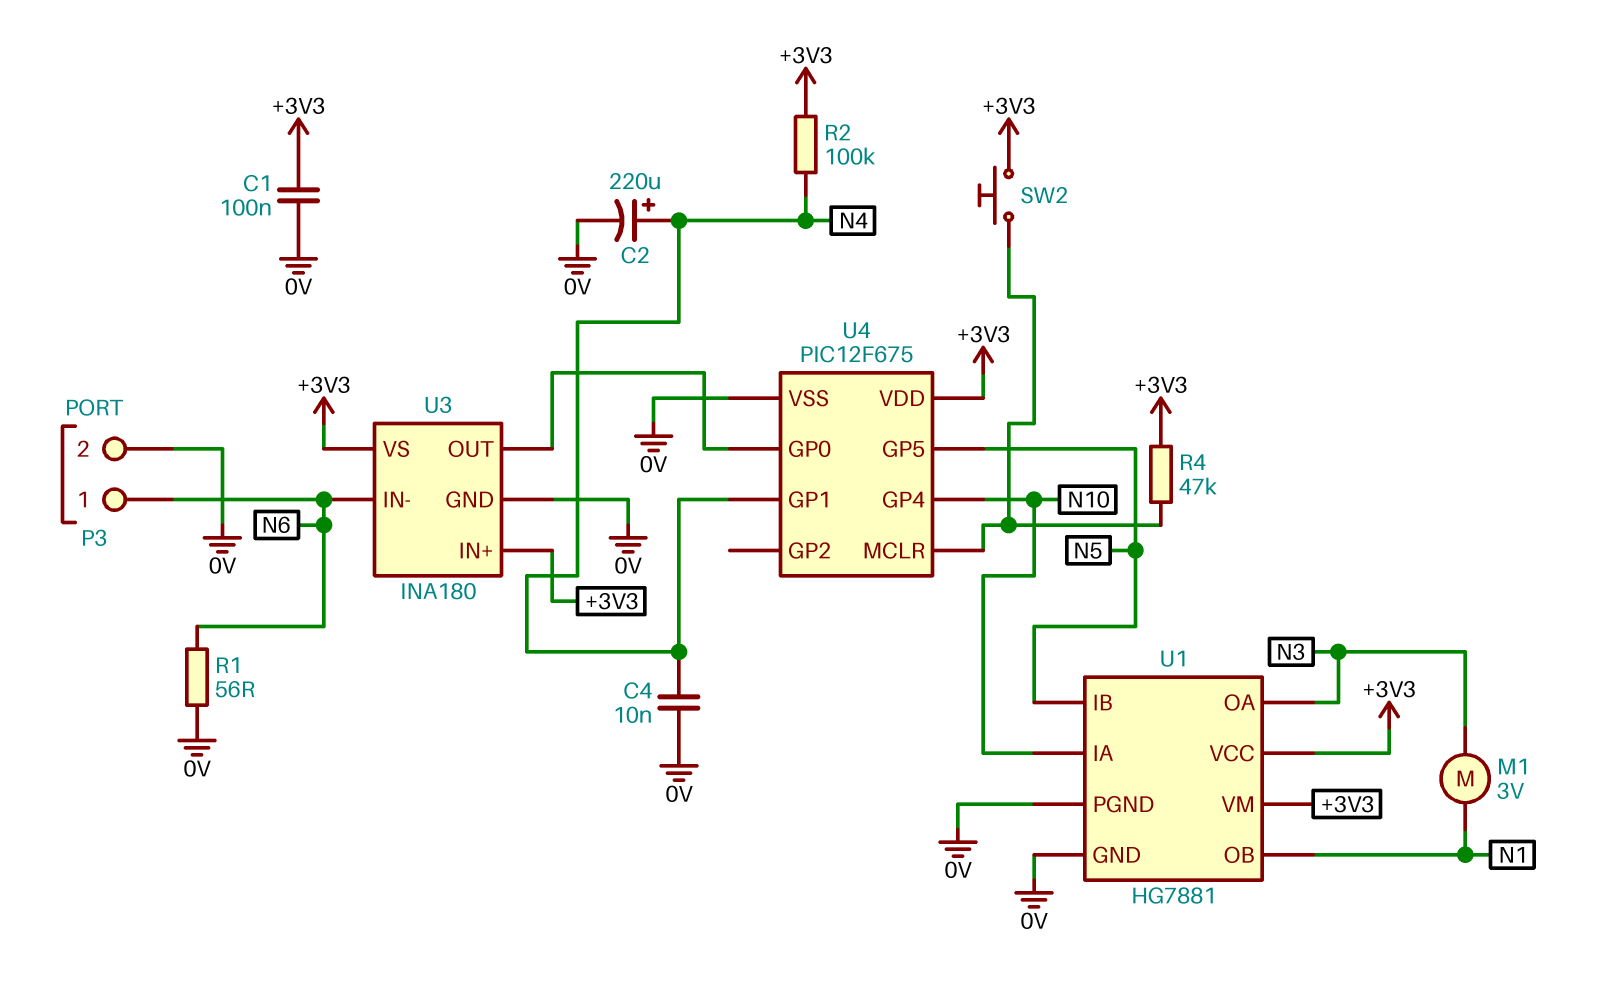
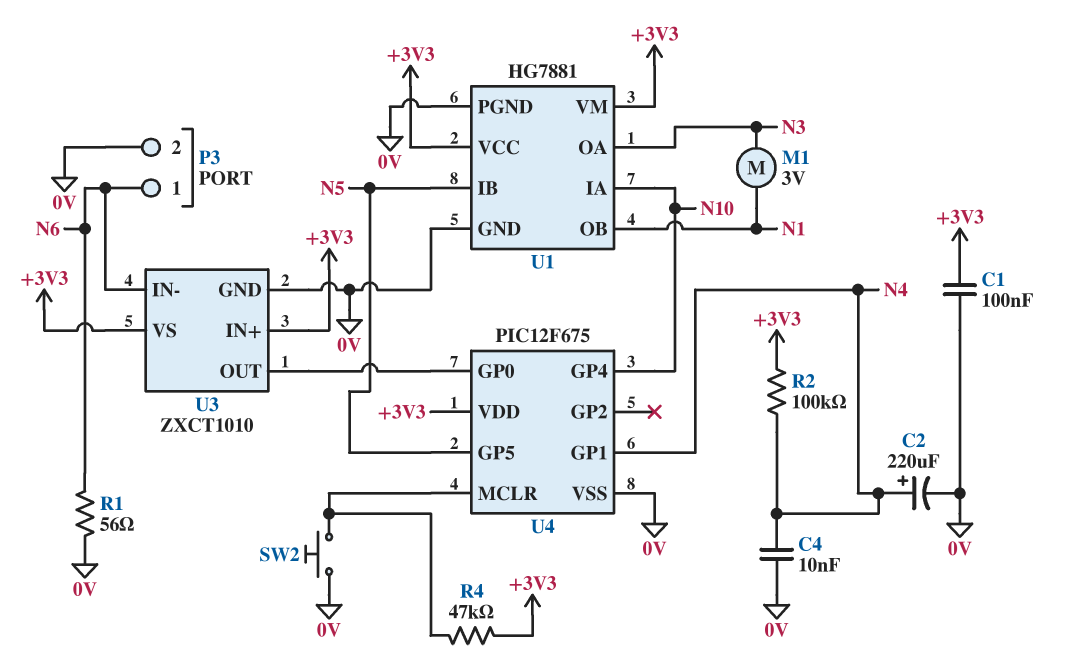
SW2: button (+3V3, U4/MCLR) -> button (0V, U4/MCLR)
U3: INA180 -> ZXCT1010

